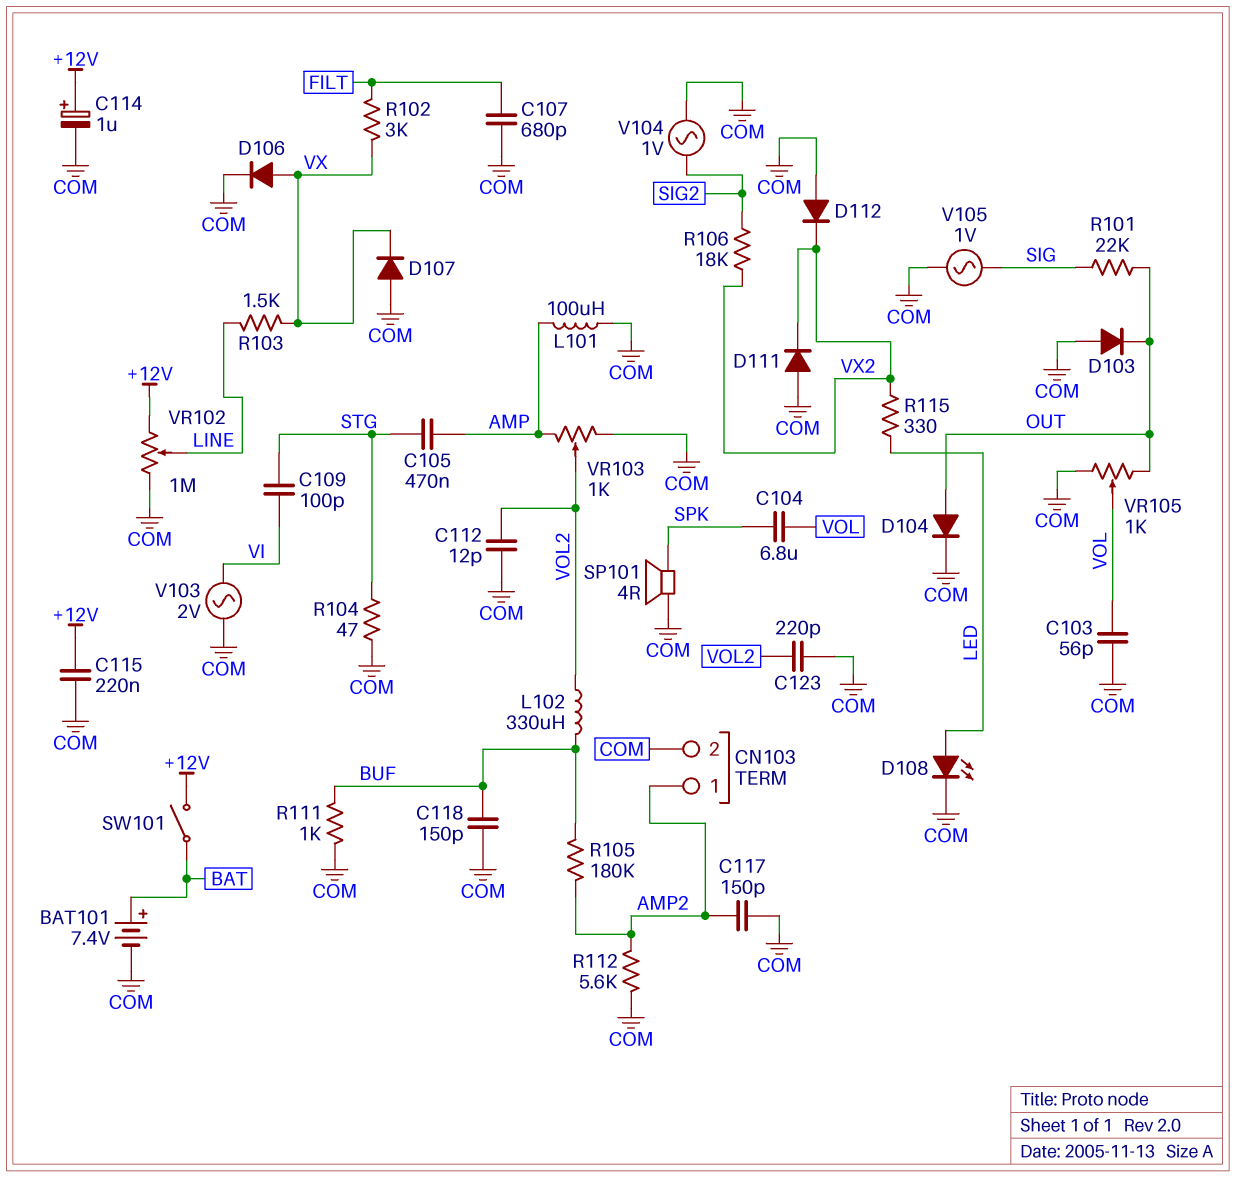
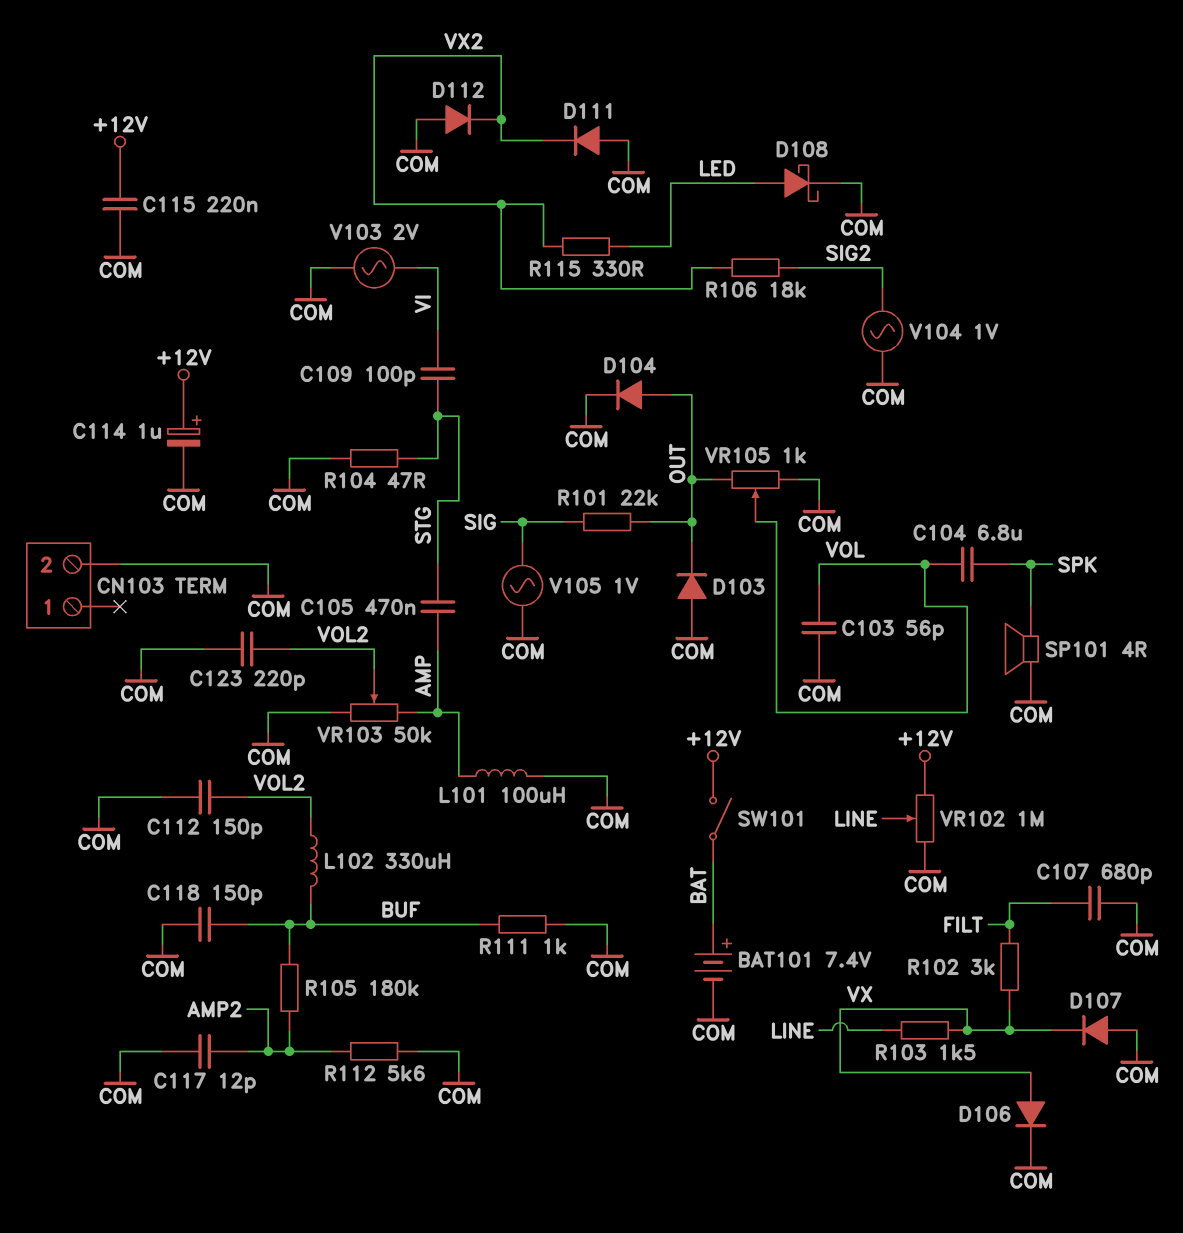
C112: 12pF (COM, VOL2) -> 150pF (COM, VOL2)
C117: 150pF (AMP2, COM) -> 12pF (AMP2, COM)
CN103 pin 1: AMP2 -> none
D108: LED (A LED, K COM) -> schottky (A LED, K COM)
VR103: 1k (AMP, COM, wiper VOL2) -> 50k (AMP, COM, wiper VOL2)

